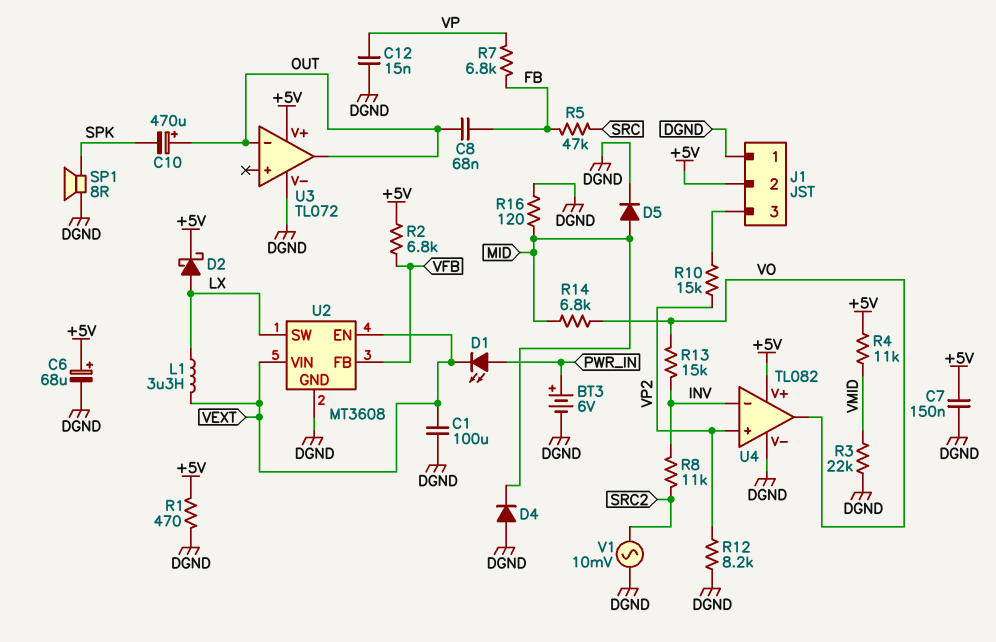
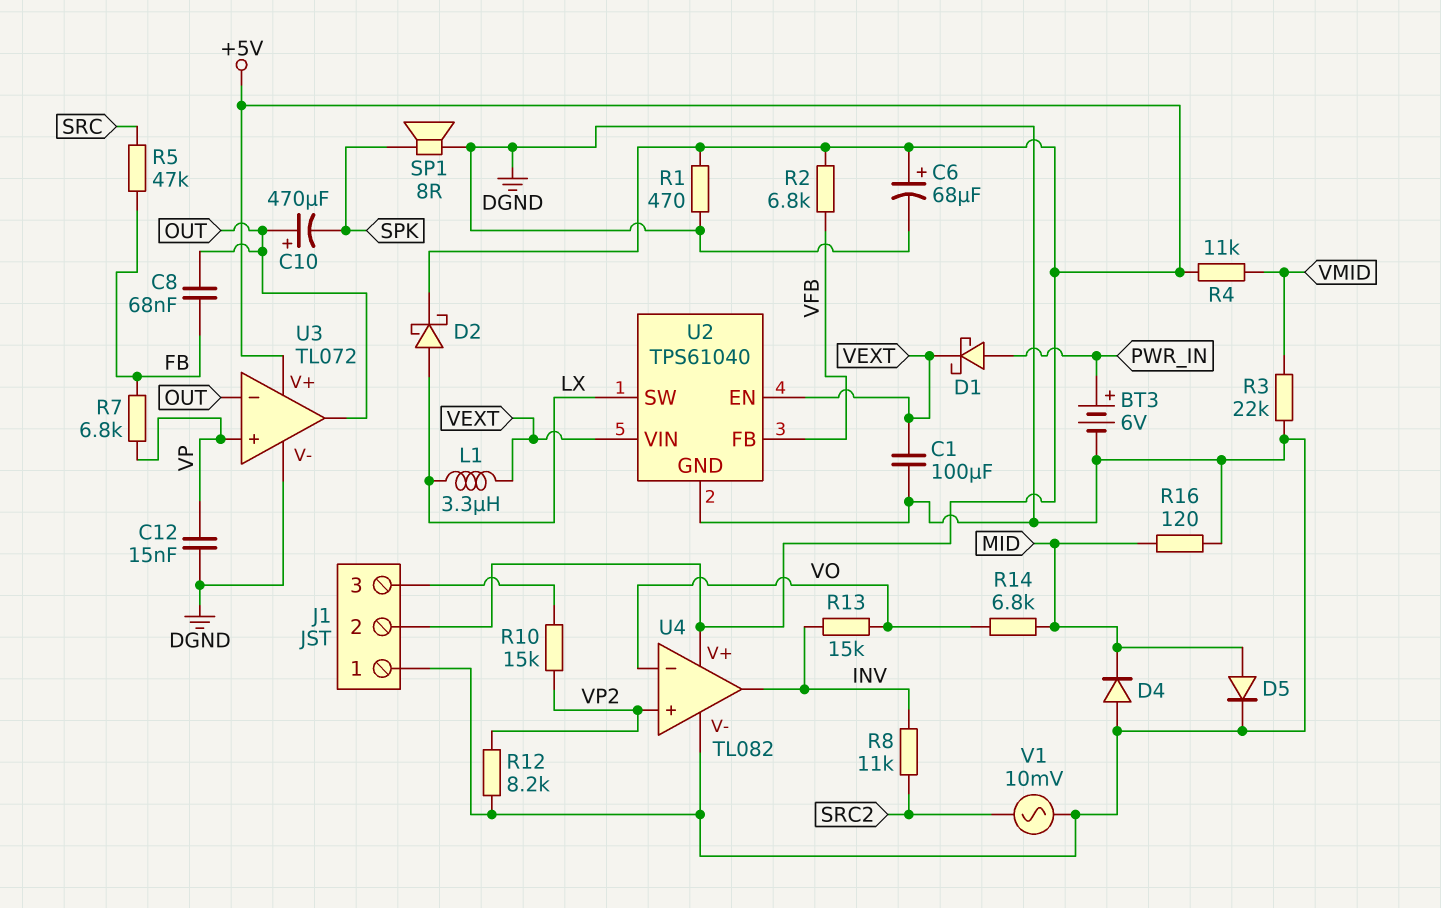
C7: 150nF (+5V, DGND) -> none
D1: LED (A PWR_IN, K VEXT) -> schottky (A PWR_IN, K VEXT)
U2: MT3608 -> TPS61040
U3 pin in+: none -> VP
U4 pin in-: INV -> VO
U4 pin out: VO -> INV

